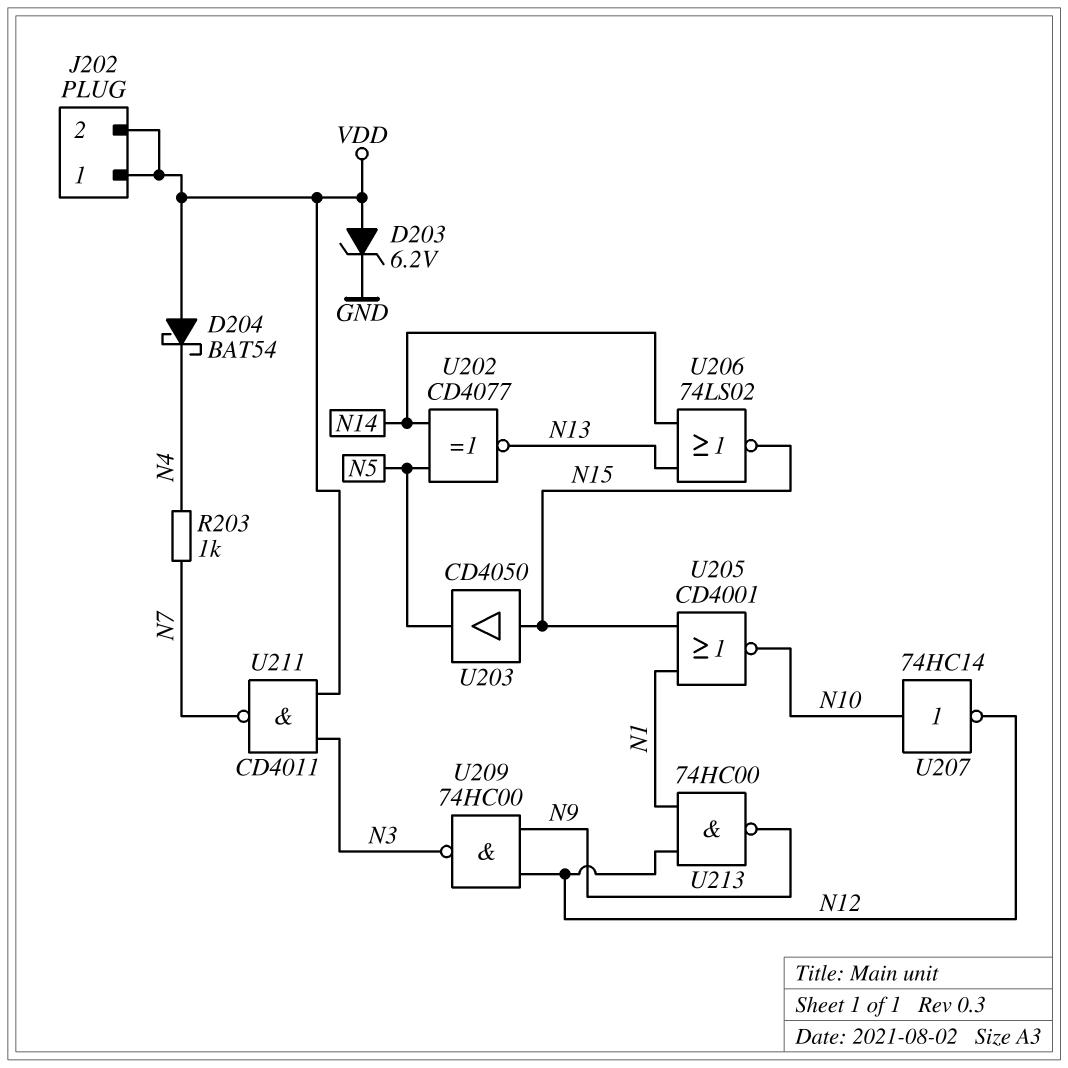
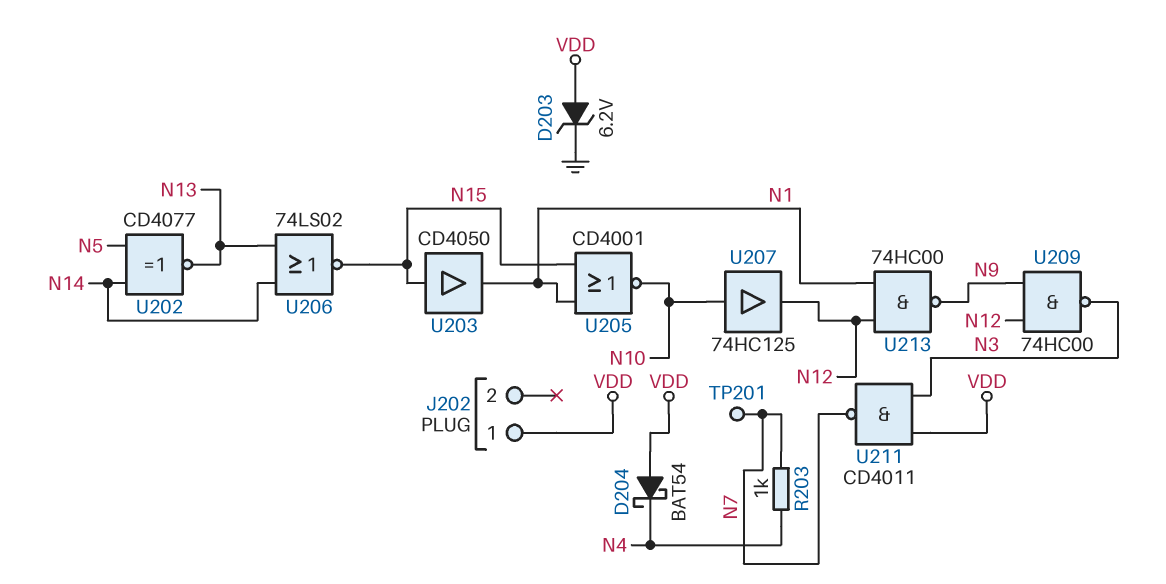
J202 pin 2: VDD -> none
TP201: none -> test point (N7)
U203: buffer CD4050 (in N15, out N5) -> buffer CD4050 (in N15, out N1)
U207: NOT 74HC14 (in N10, out N12) -> buffer 74HC125 (in N10, out N12)

